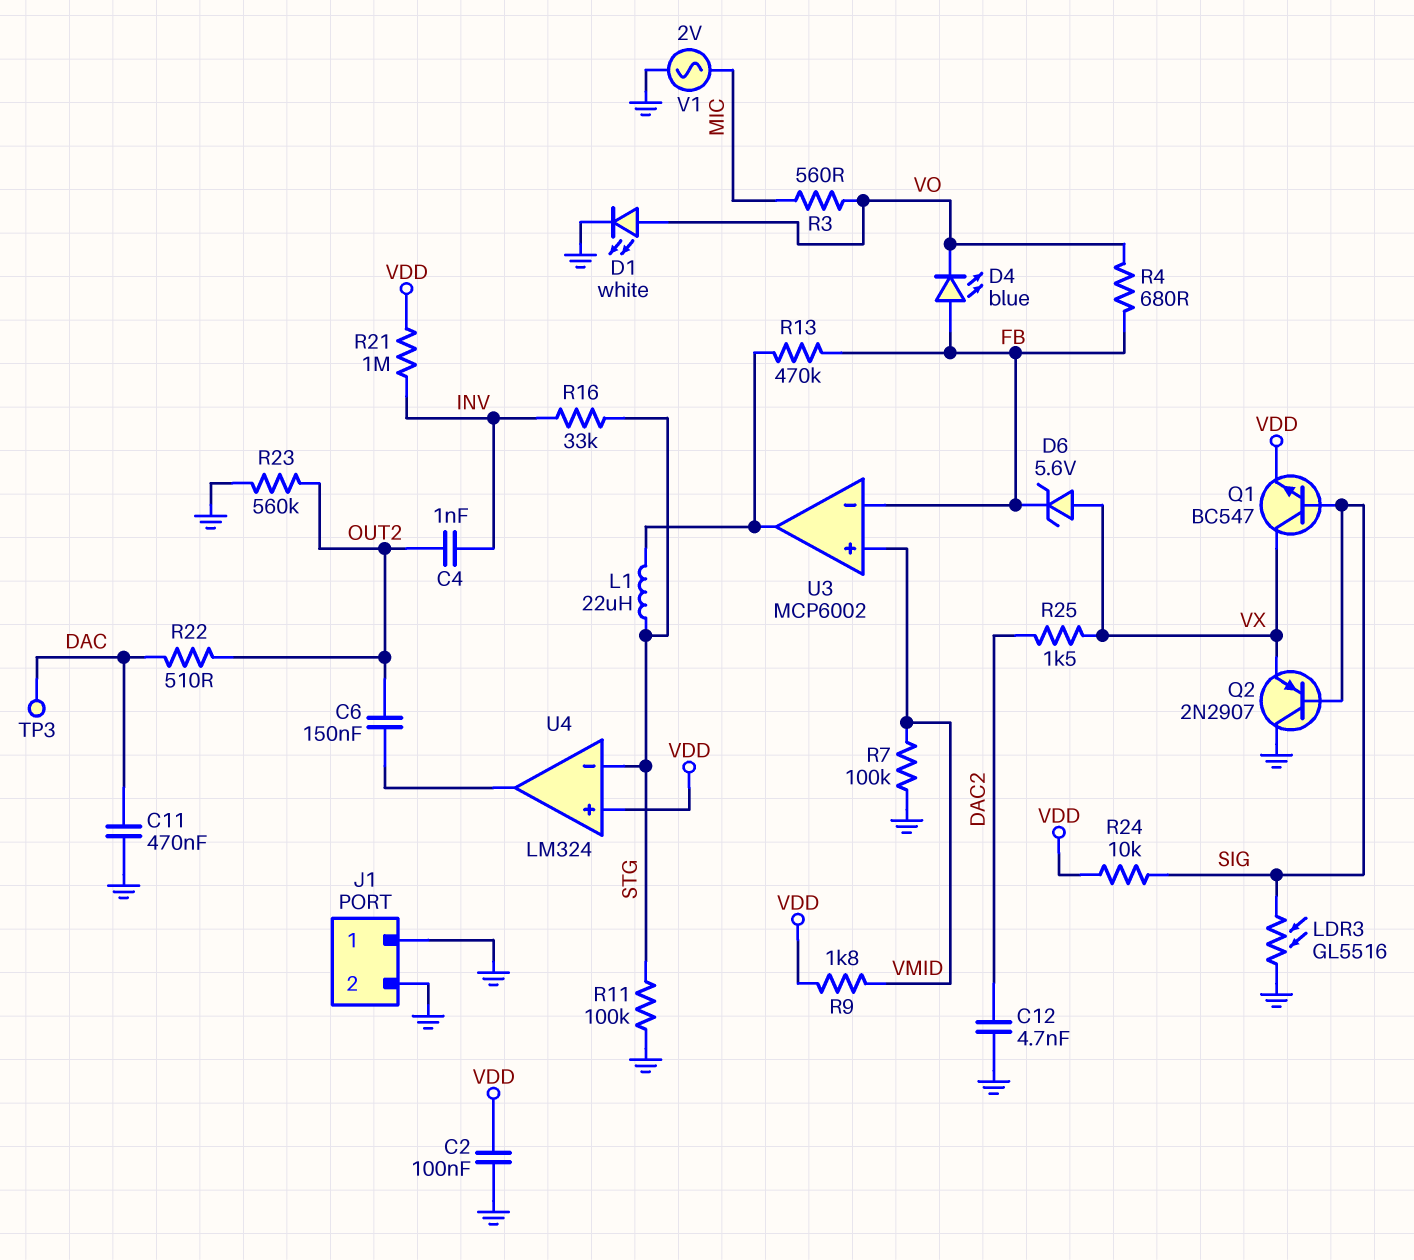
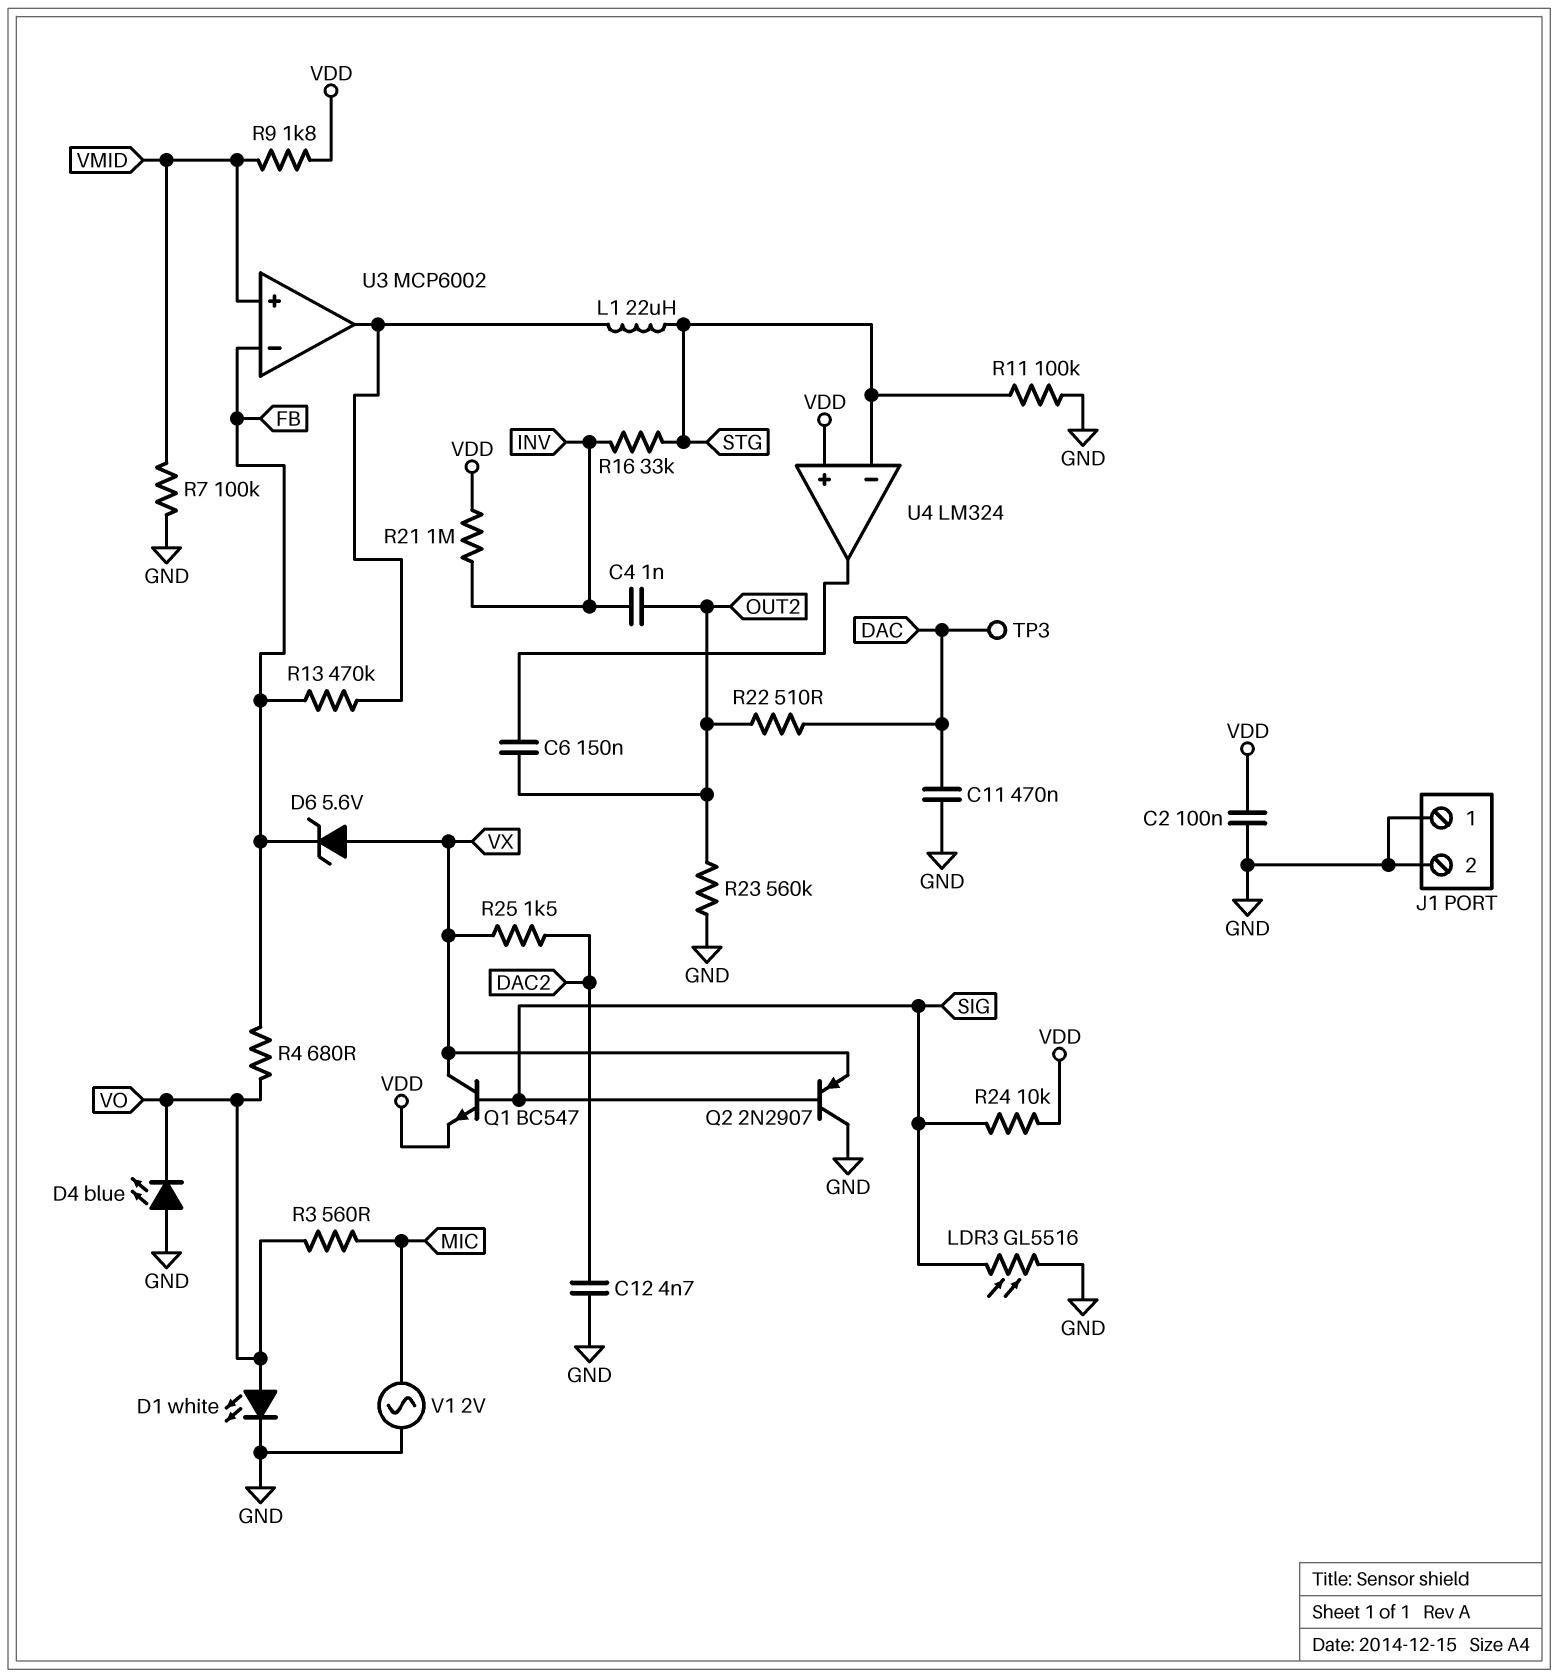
D4: LED blue (A FB, K VO) -> LED blue (A GND, K VO)

